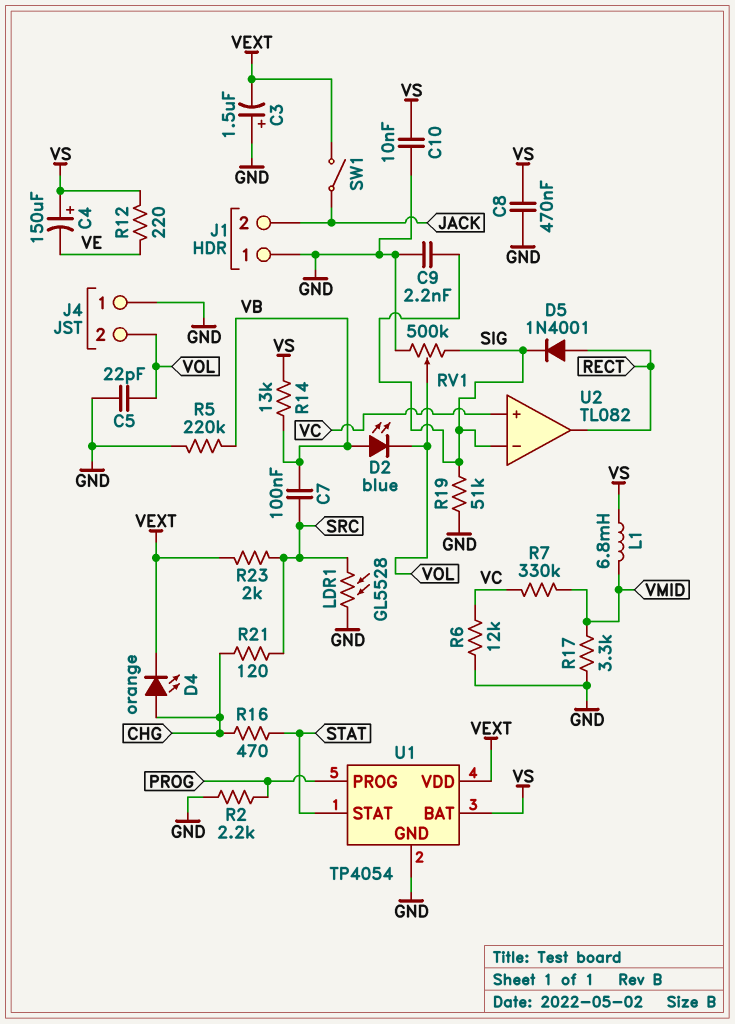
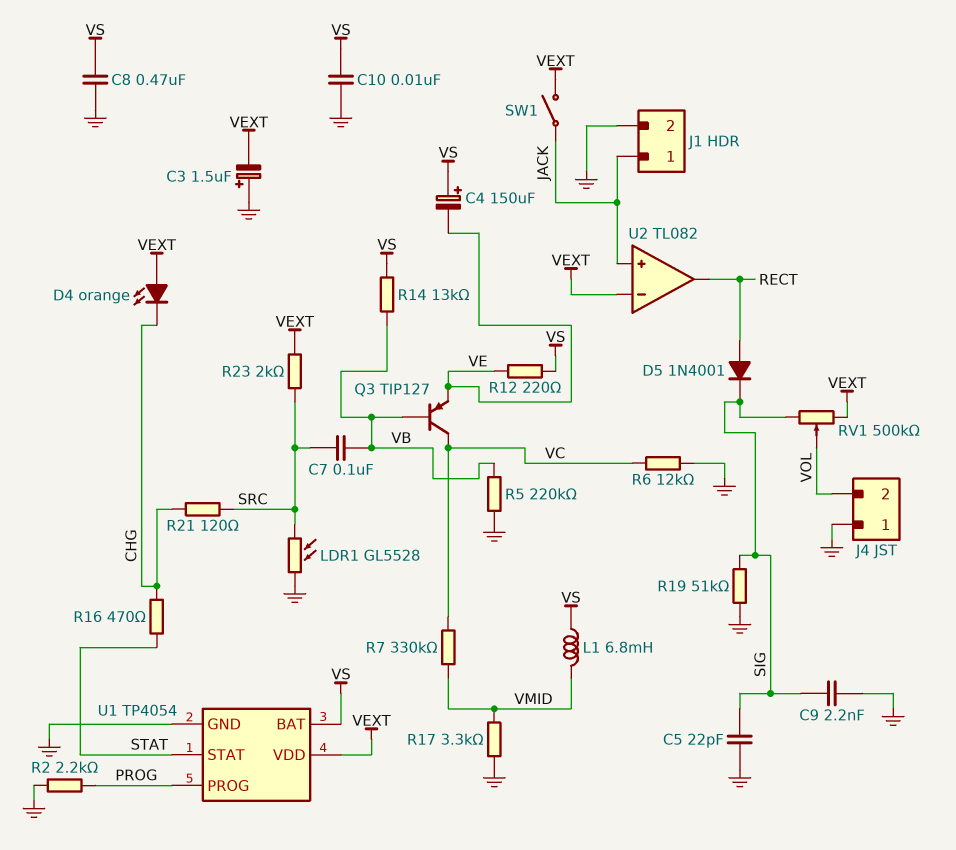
C5: 22pF (GND, VOL) -> 22pF (GND, SIG)
D2: LED blue (A VB, K VOL) -> none
D4: LED orange (A CHG, K VEXT) -> LED orange (A VEXT, K CHG)
J1 pin 1: GND -> JACK
J1 pin 2: JACK -> GND
Q3: none -> PNP TIP127 (B VB, C VC, E VE)
RV1: 500k (GND, SIG, wiper VOL) -> 500k (SIG, VEXT, wiper VOL)
U2 pin in+: VC -> JACK
U2 pin in-: SIG -> VEXT

